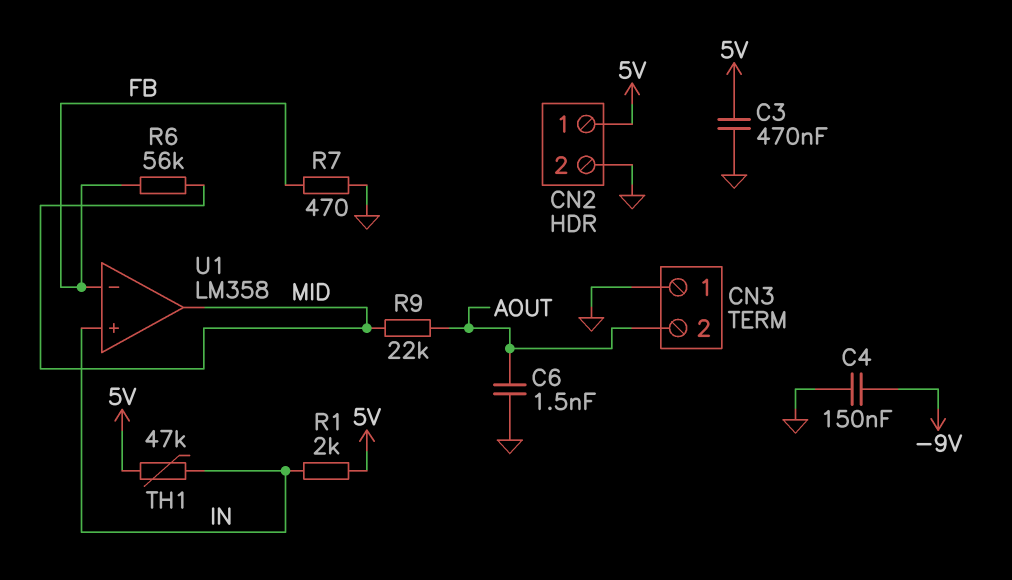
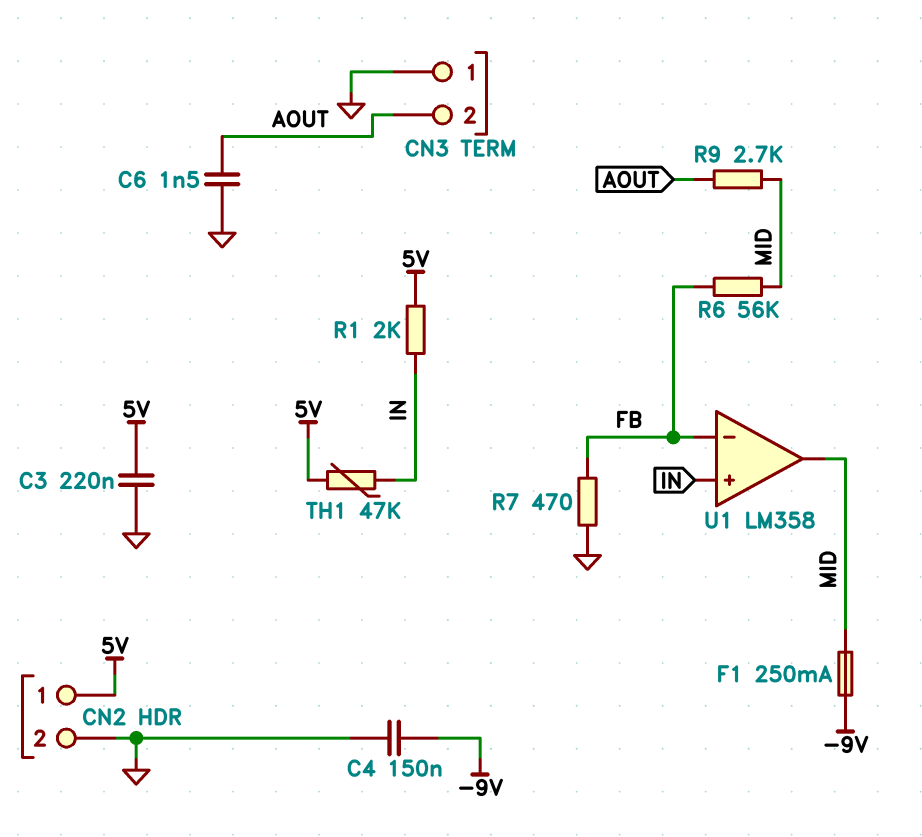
C3: 470nF (5V, GND) -> 220nF (5V, GND)
F1: none -> 250mA (-9V, MID)
R9: 22k (AOUT, MID) -> 2.7k (AOUT, MID)

